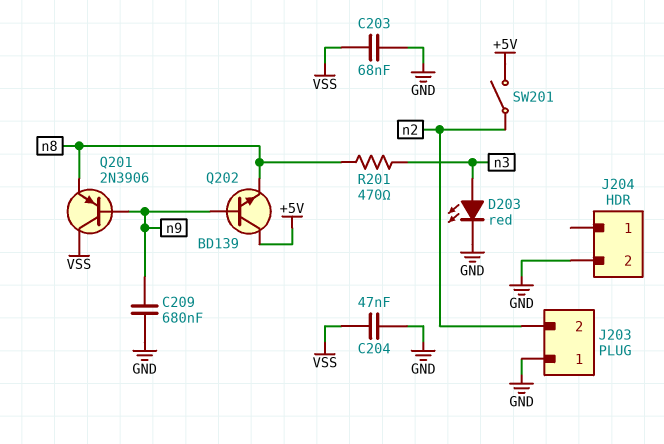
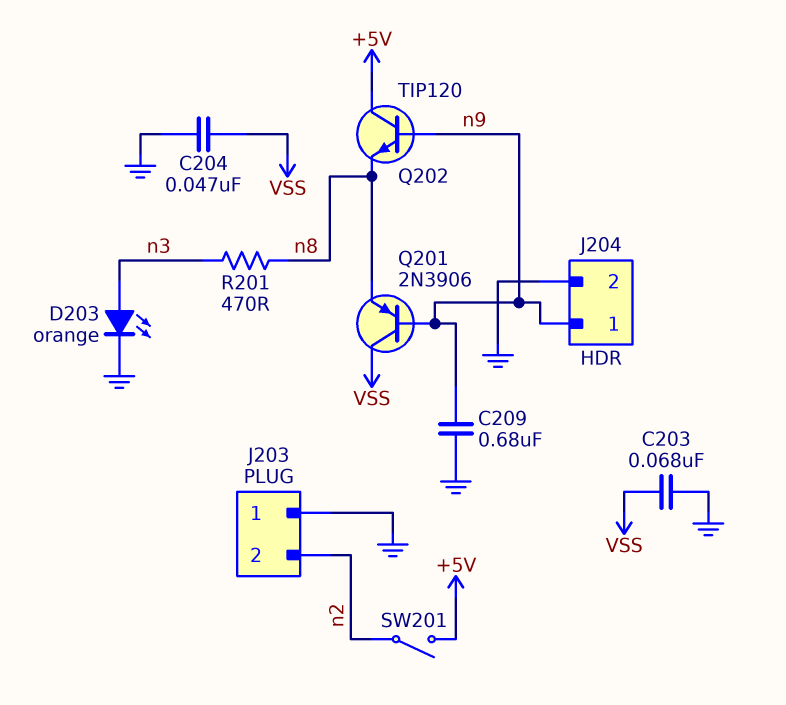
D203: LED red (A n3, K GND) -> LED orange (A n3, K GND)
J204 pin 1: none -> n9
Q202: NPN BD139 (B n9, C +5V, E n8) -> NPN TIP120 (B n9, C +5V, E n8)

